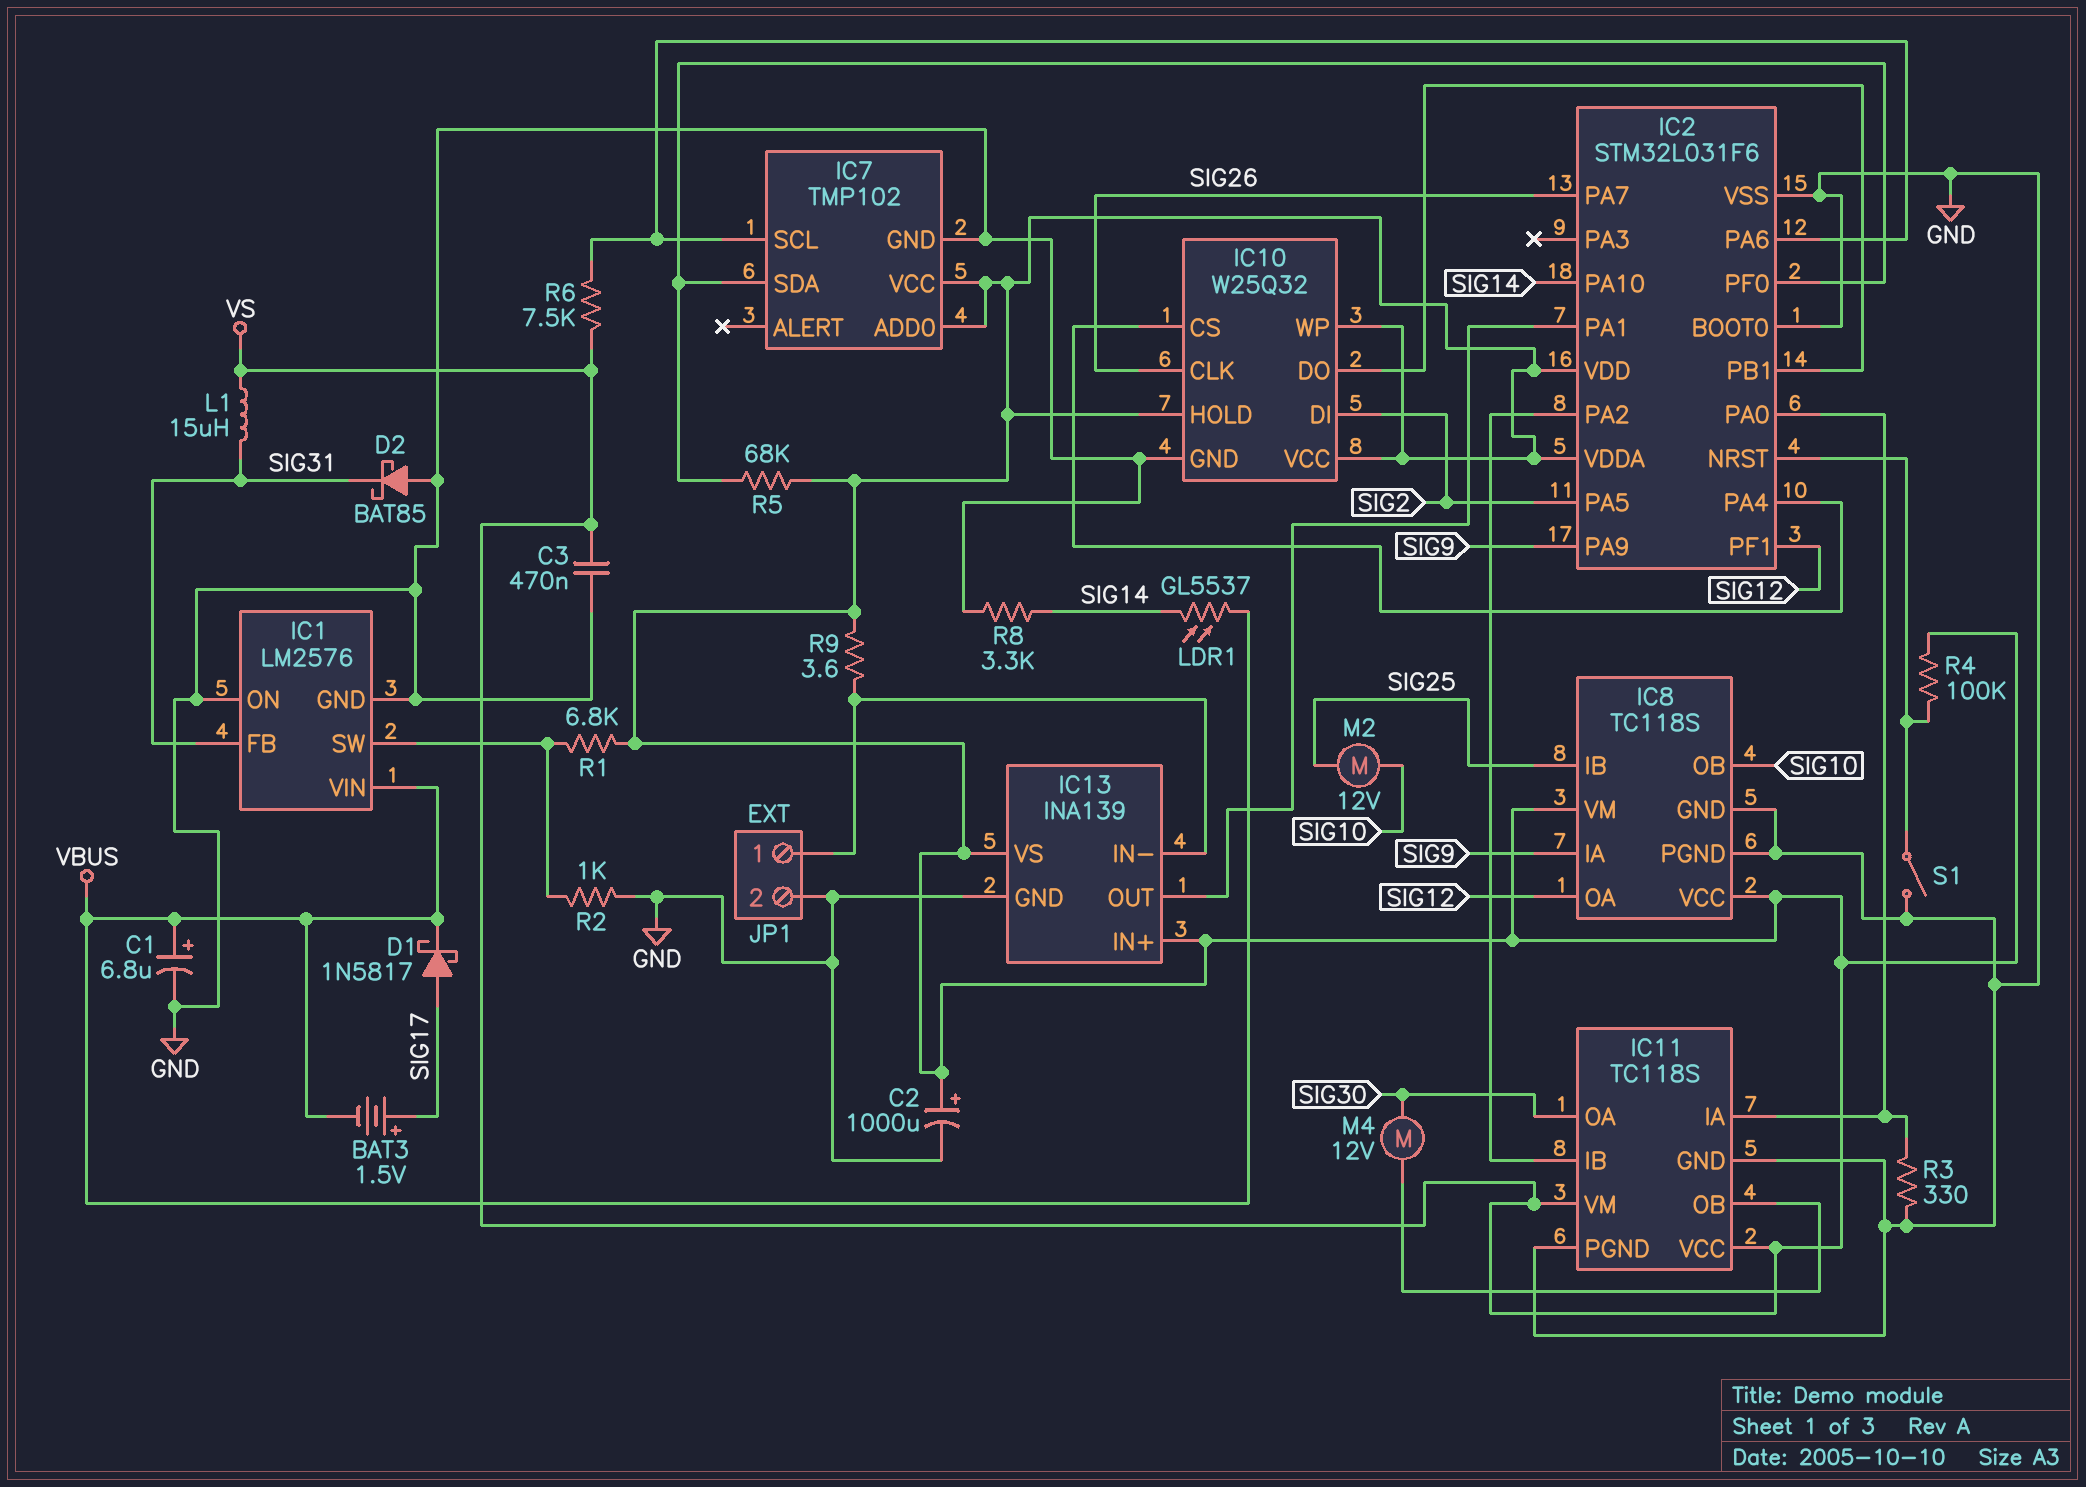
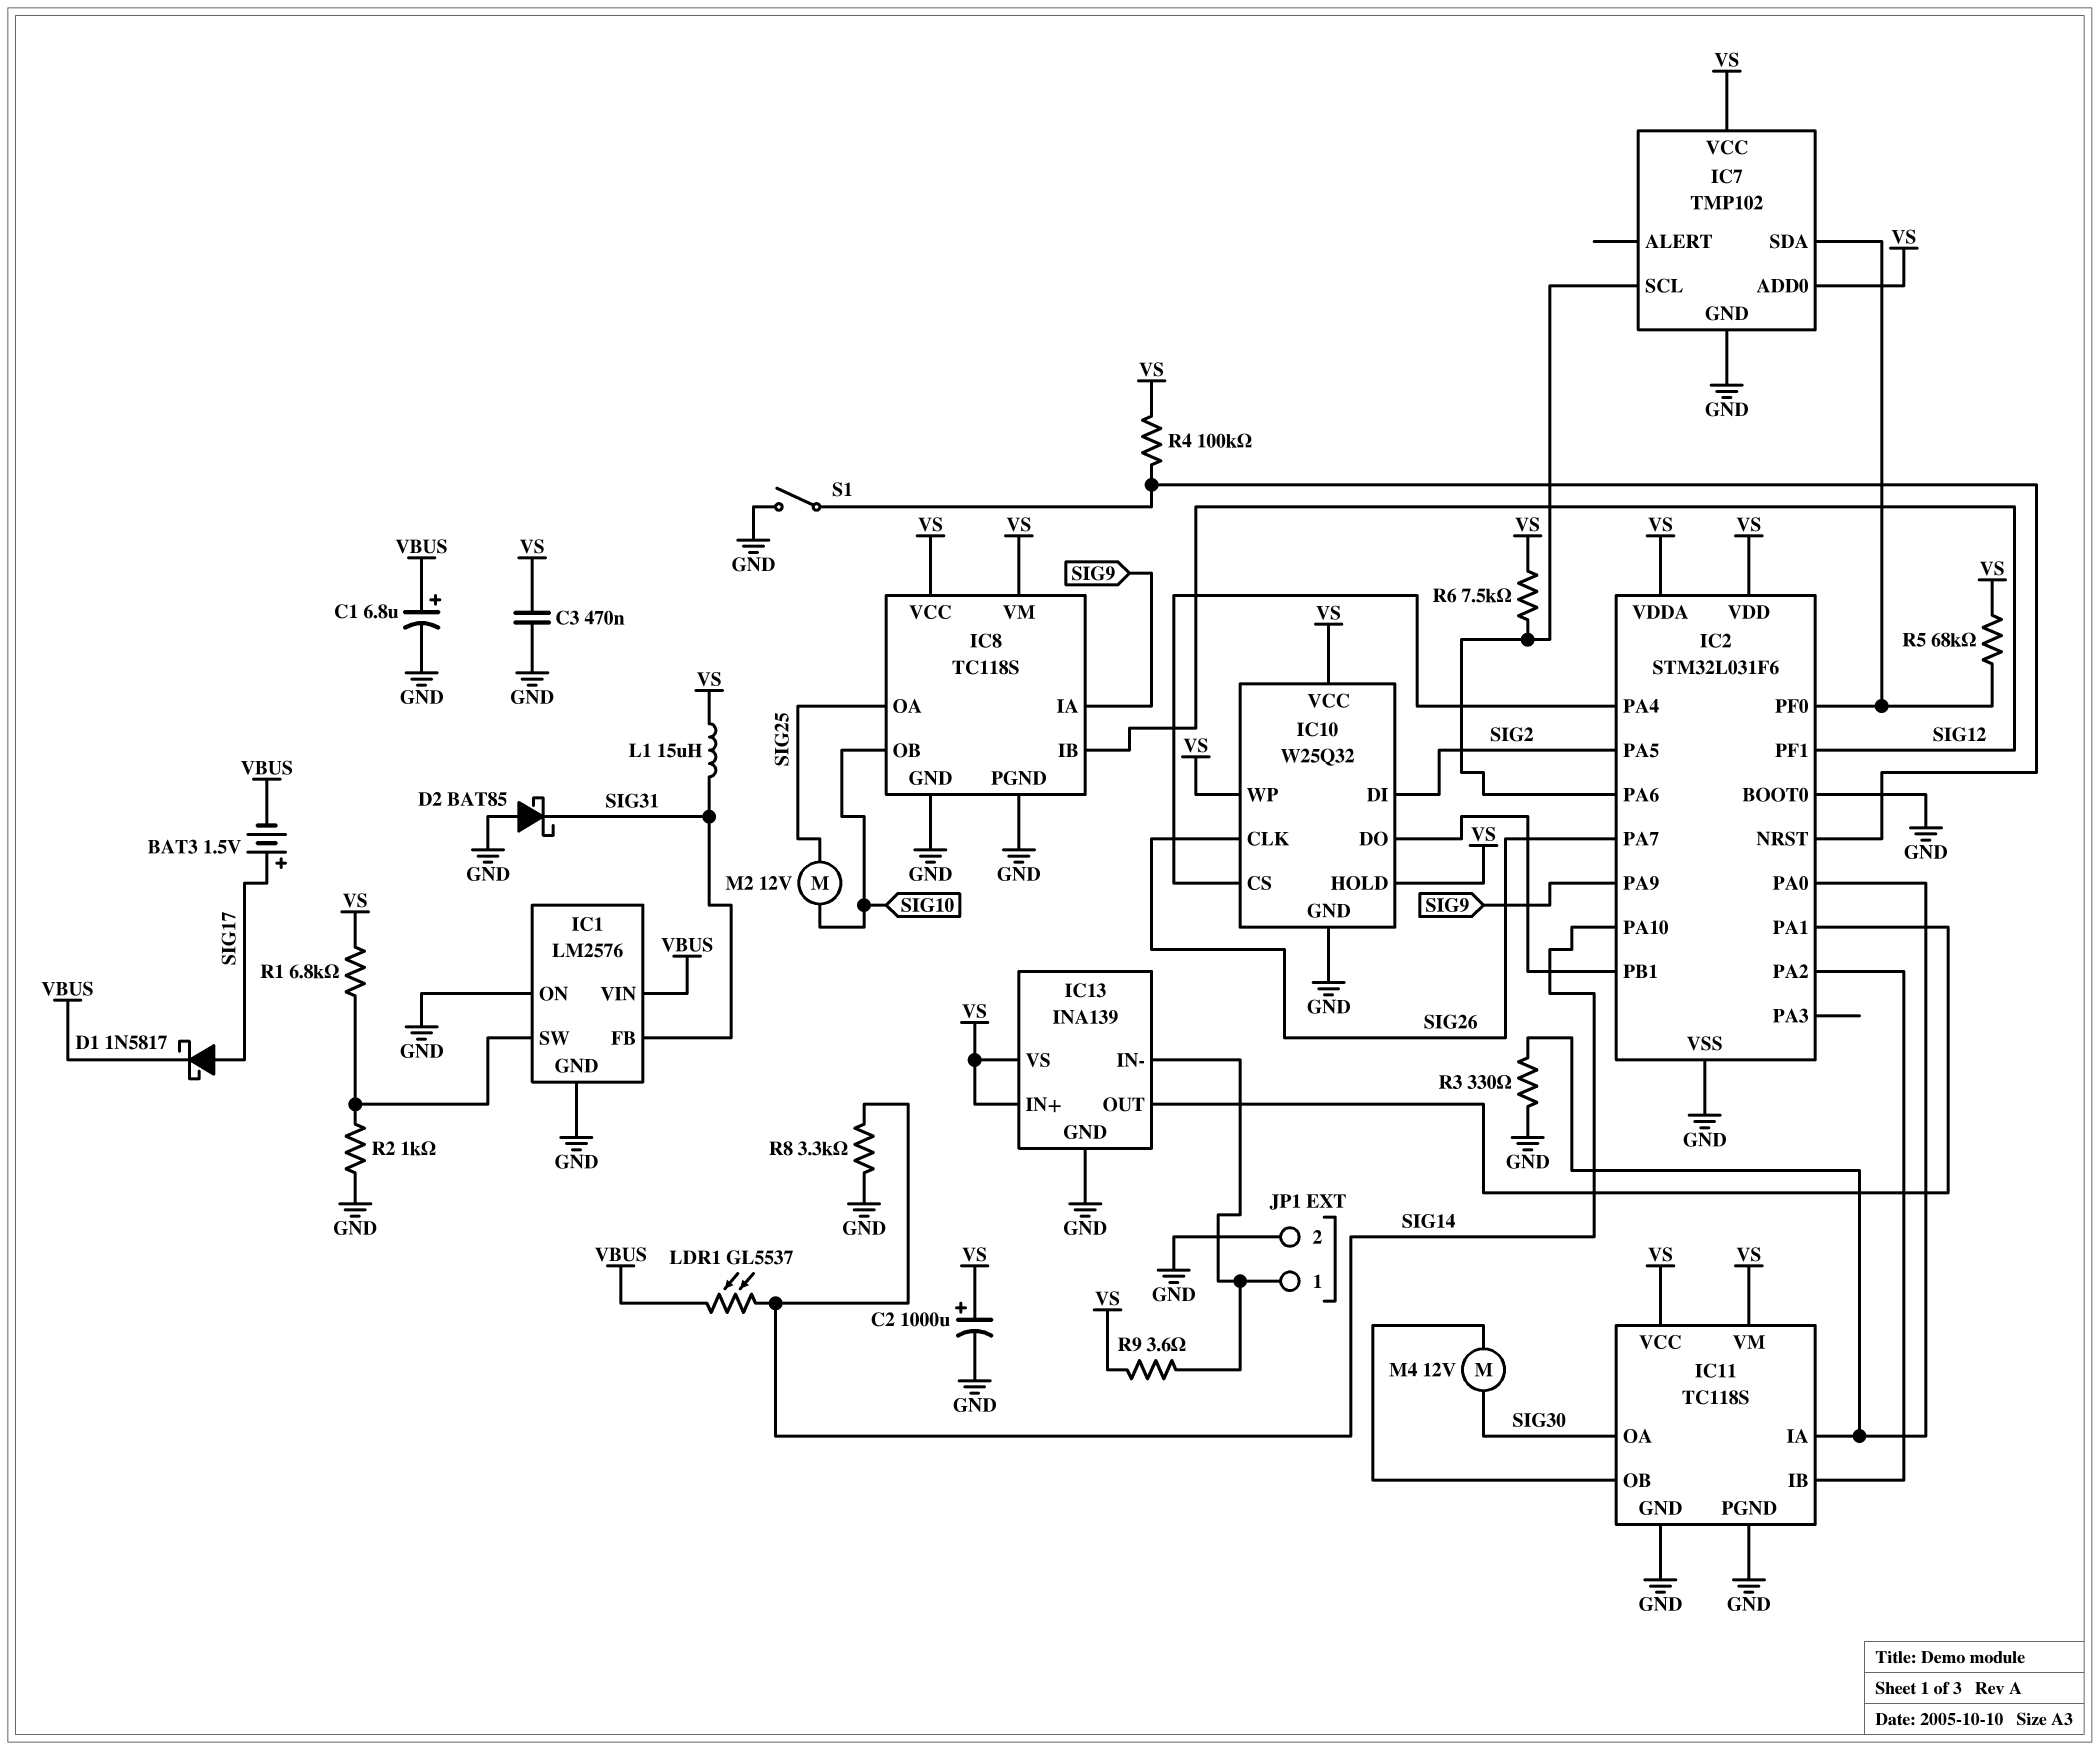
IC8 pin IB: SIG25 -> SIG12
IC8 pin OA: SIG12 -> SIG25

